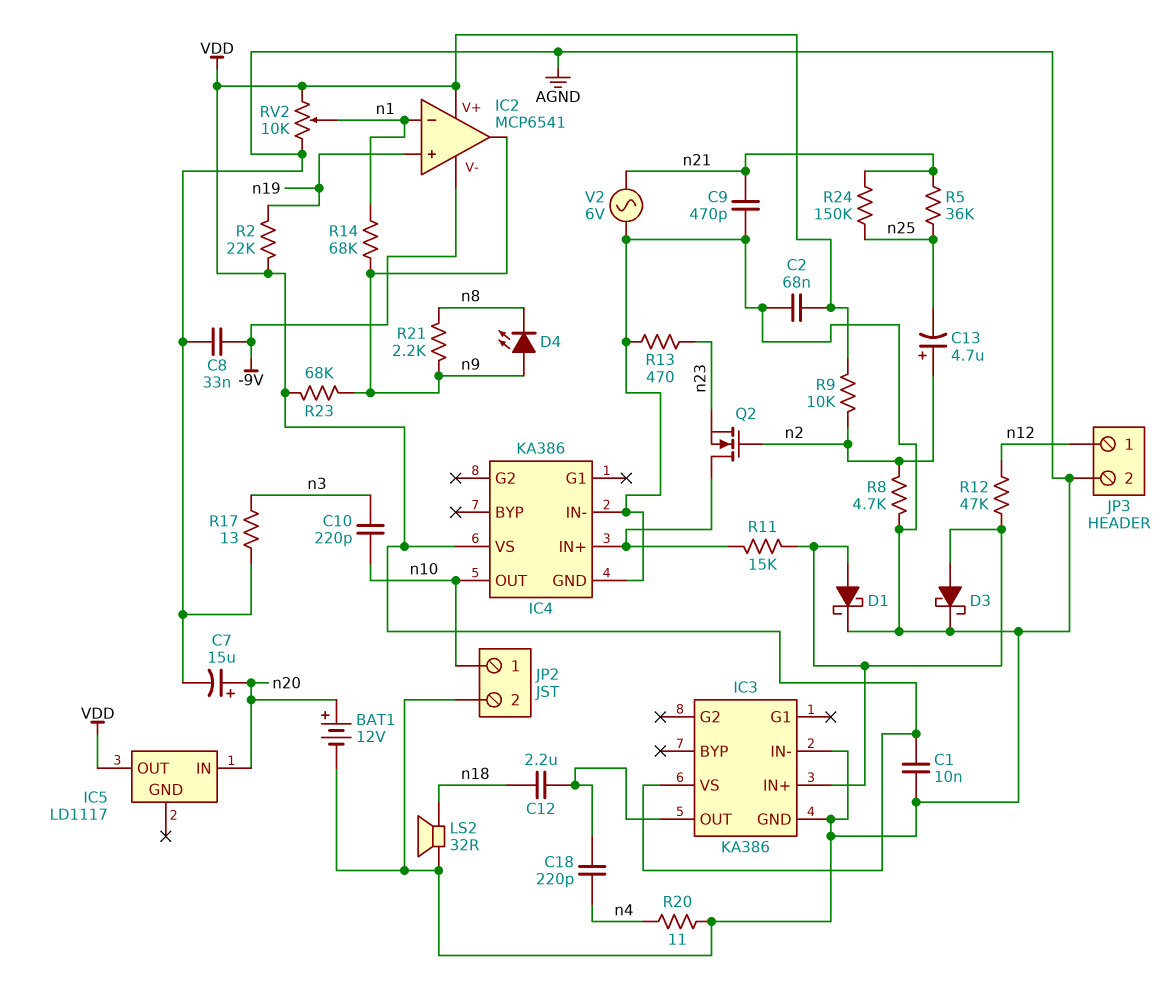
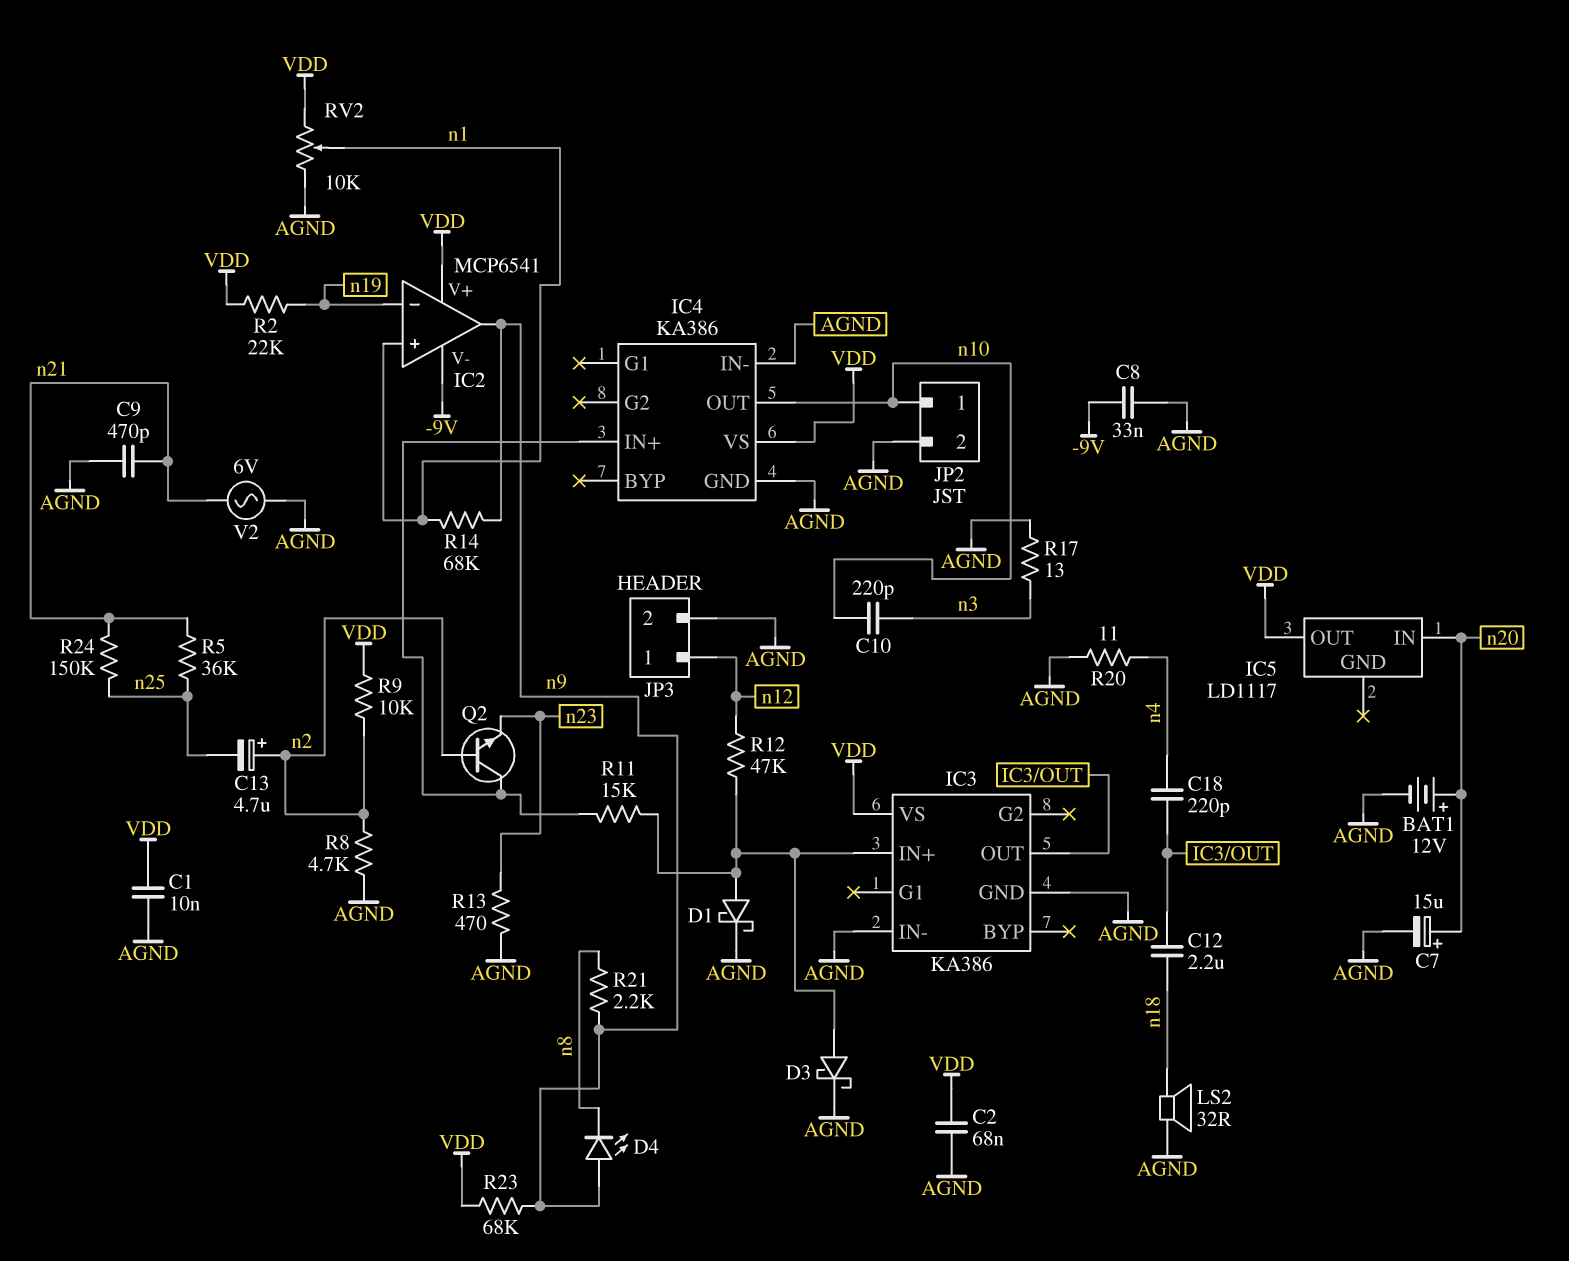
IC2 pin in+: n19 -> n1
IC2 pin in-: n1 -> n19
Q2: NMOS (G n2, D IC4/IN+, S n23) -> NPN (B n2, C IC4/IN+, E n23)

